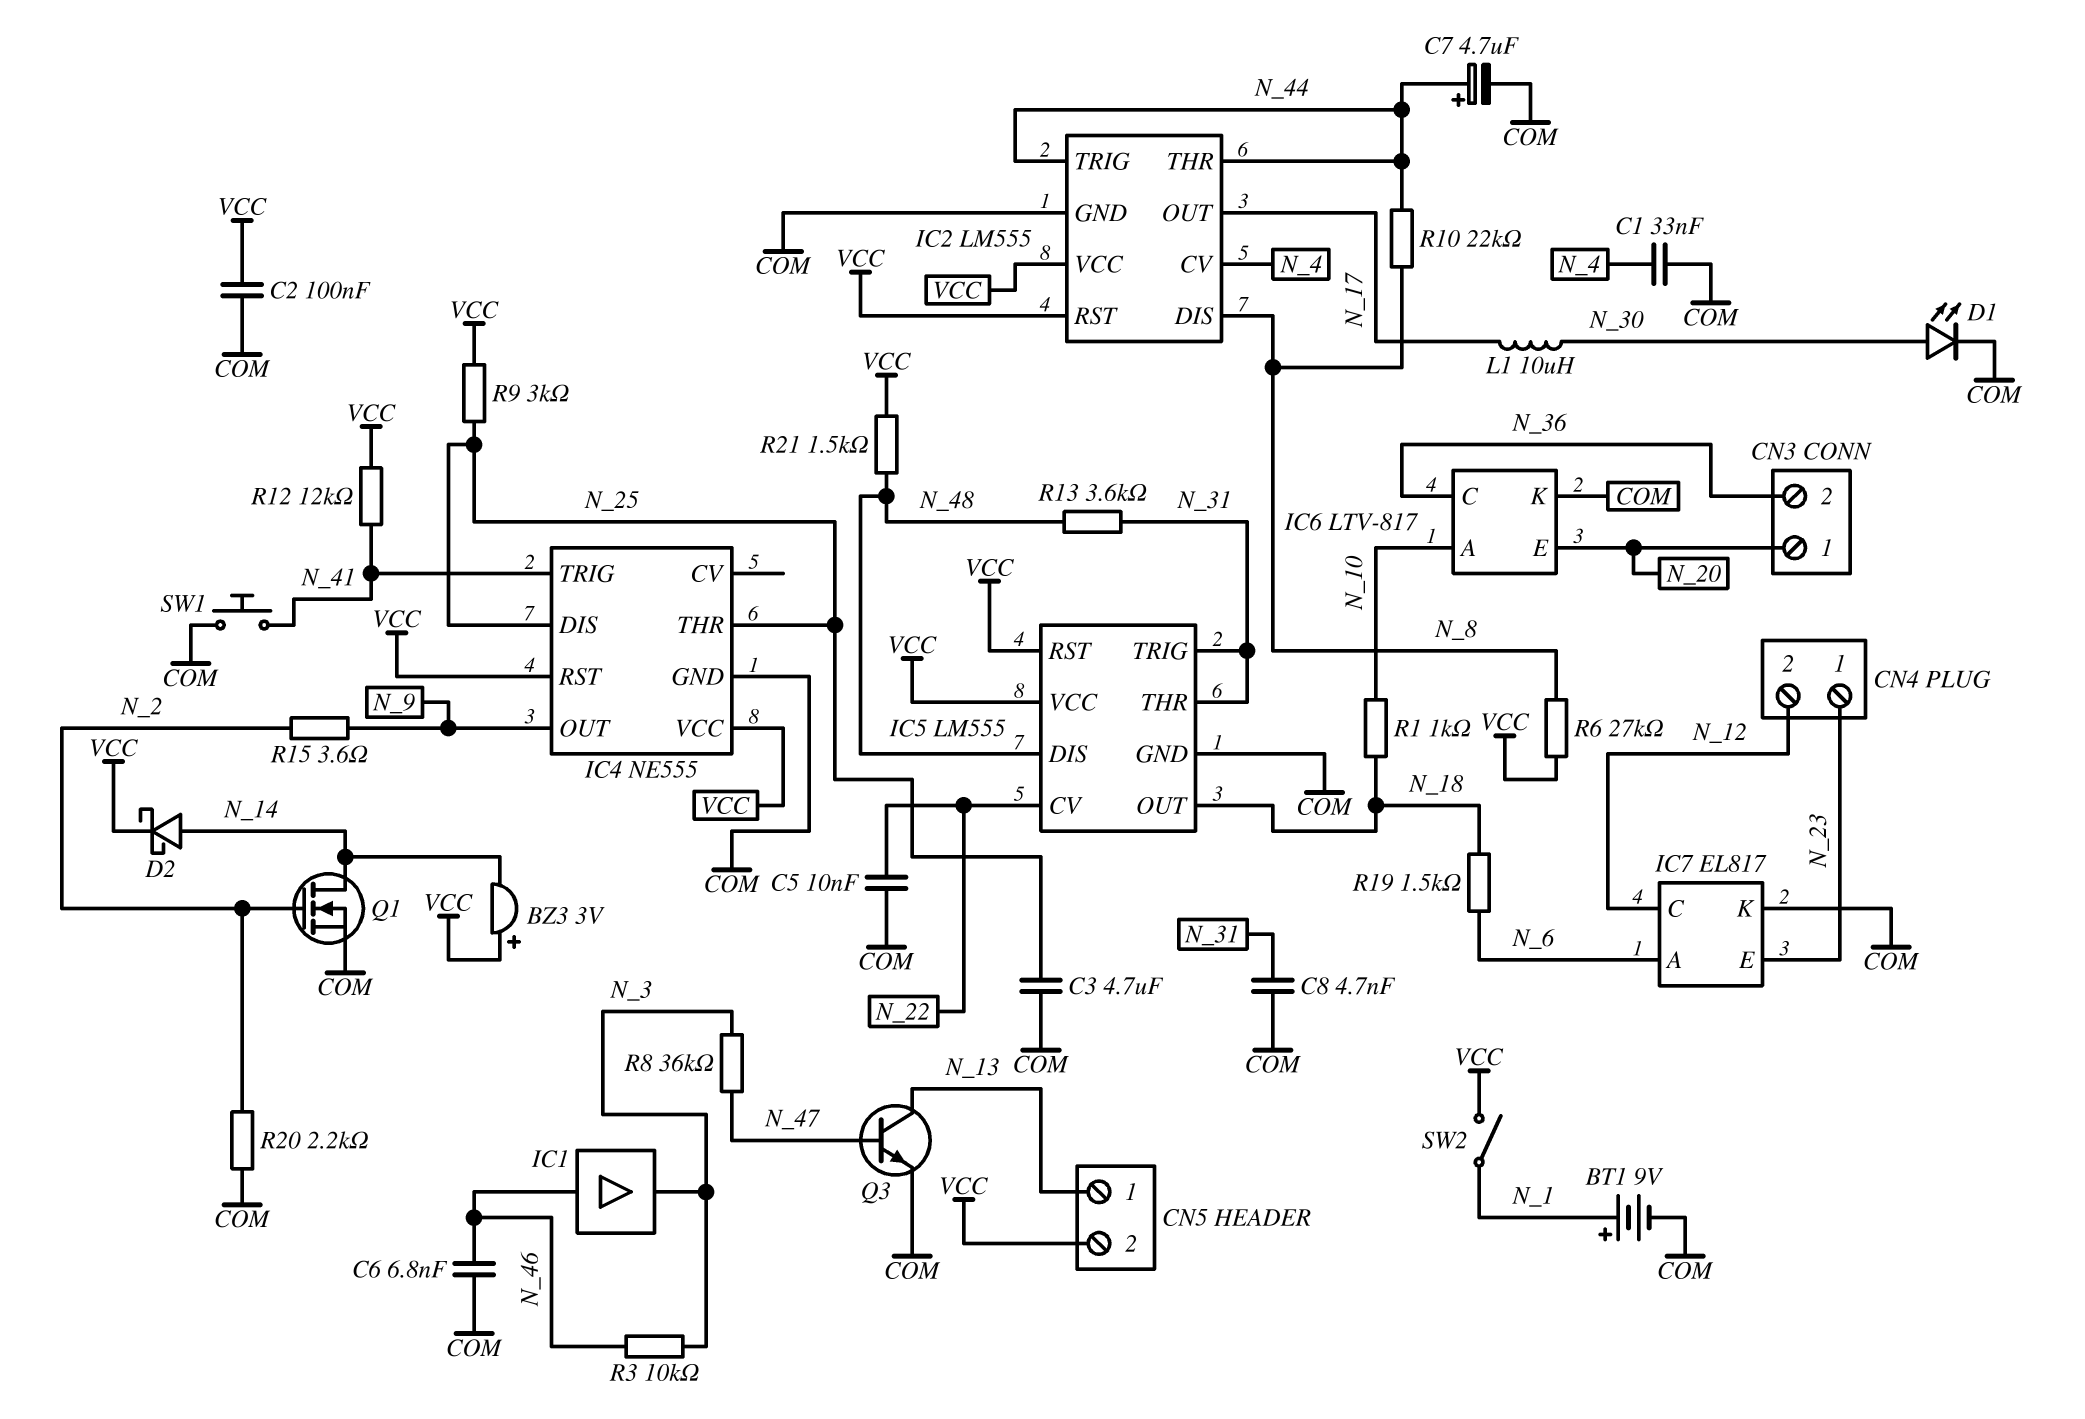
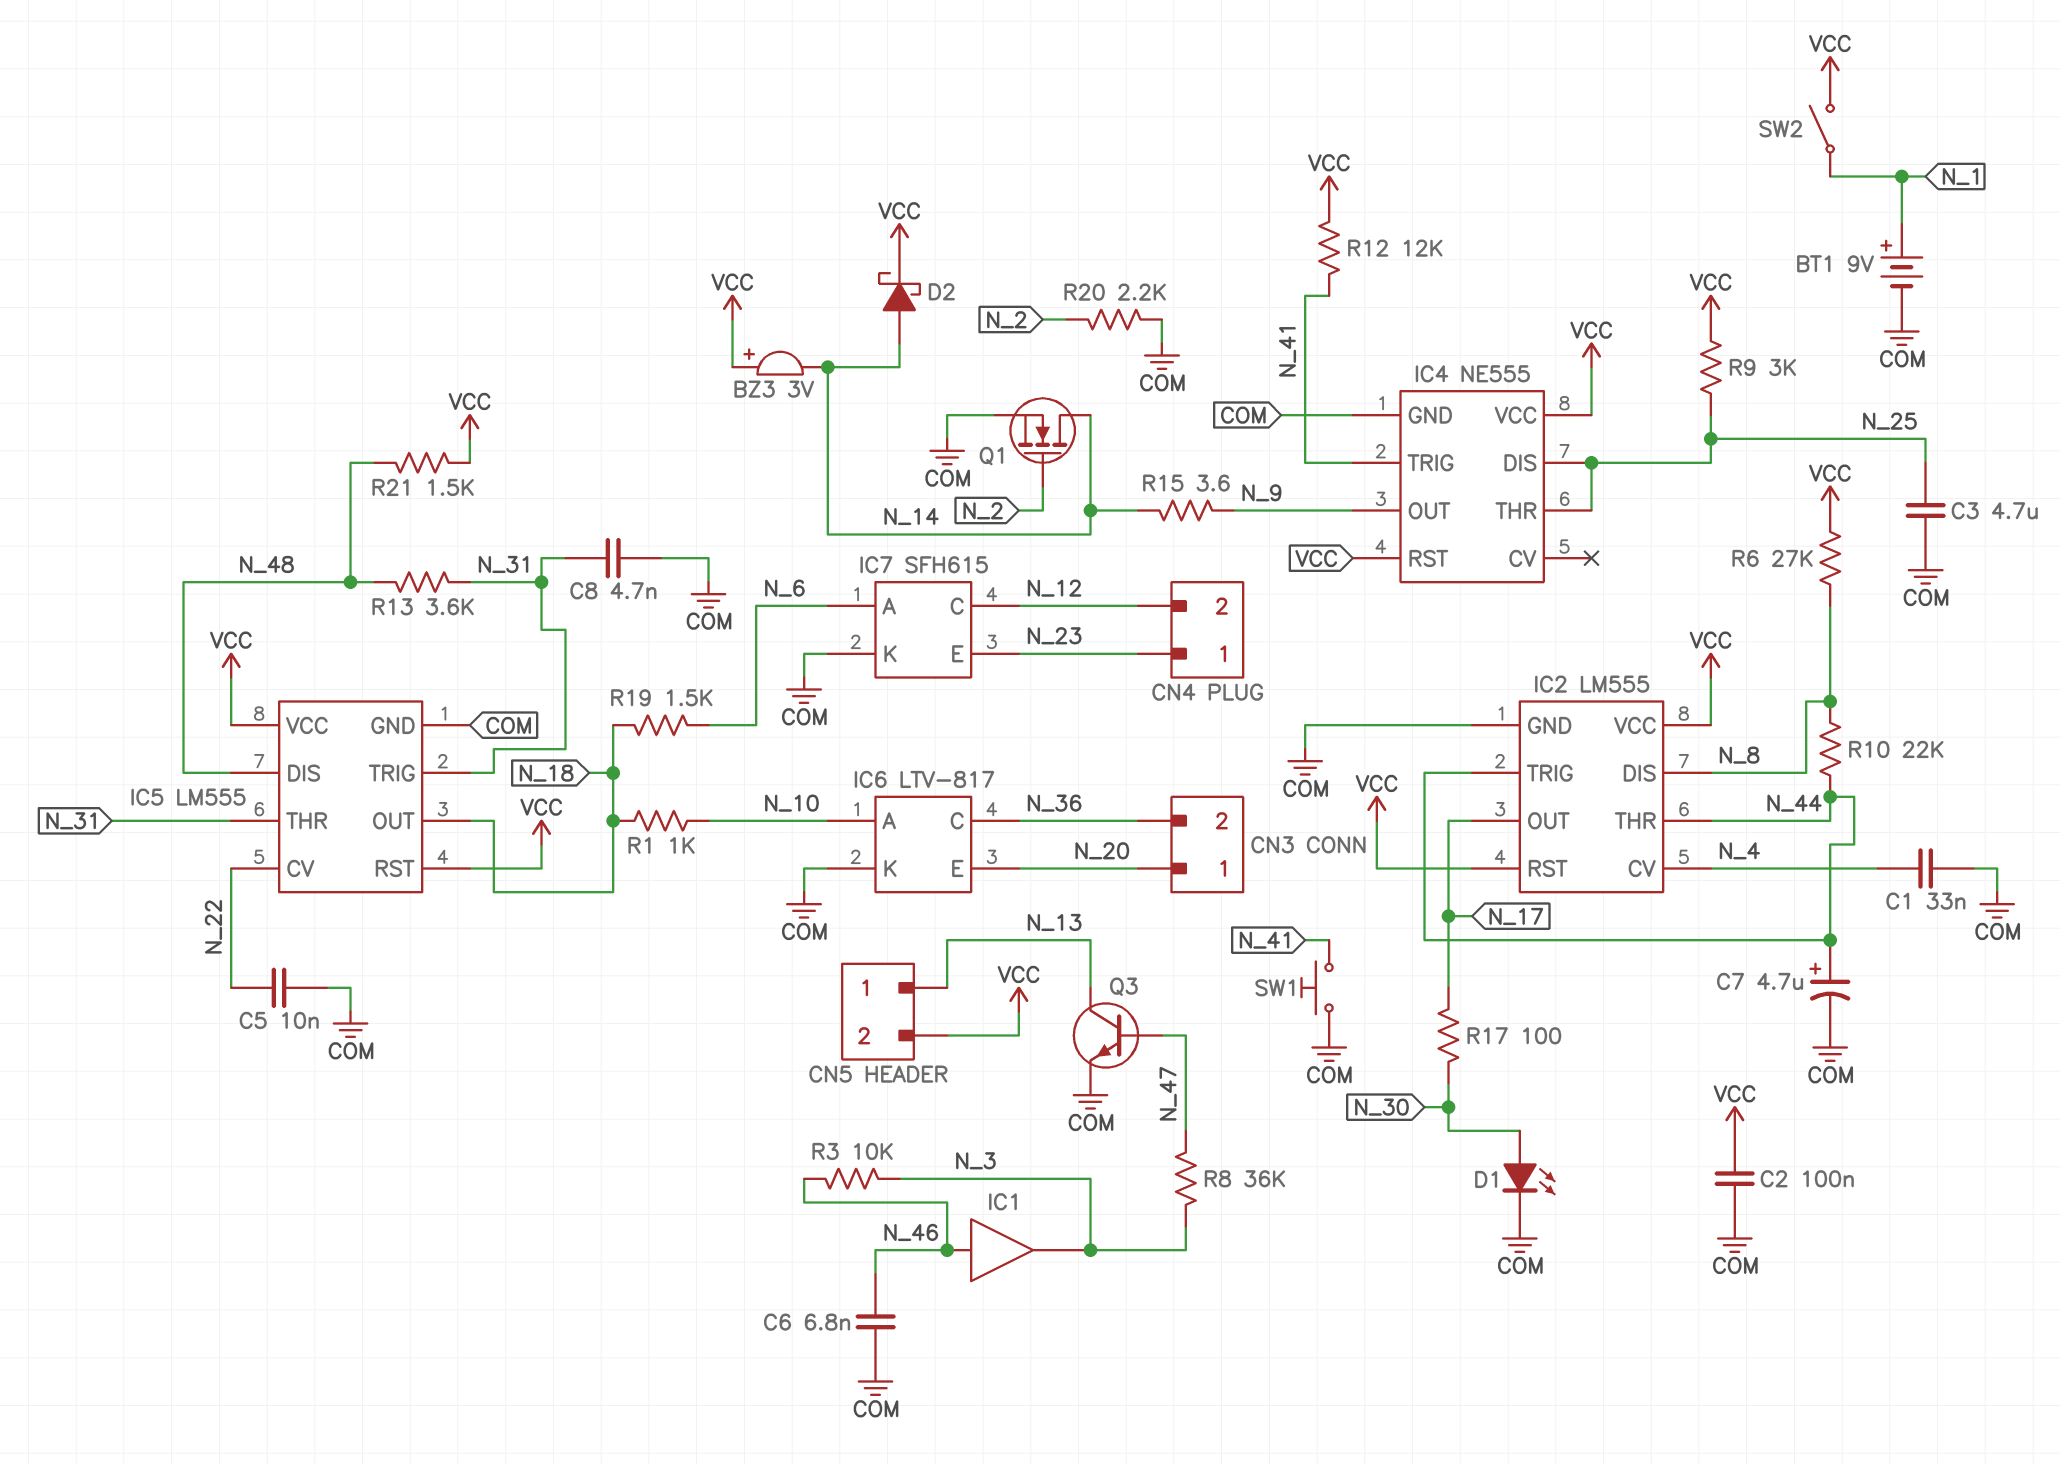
IC7: EL817 -> SFH615
L1: 10uH (N_17, N_30) -> none
R15: 3.6 (N_2, N_9) -> 3.6 (N_9, N_14)
R17: none -> 100 (N_17, N_30)

